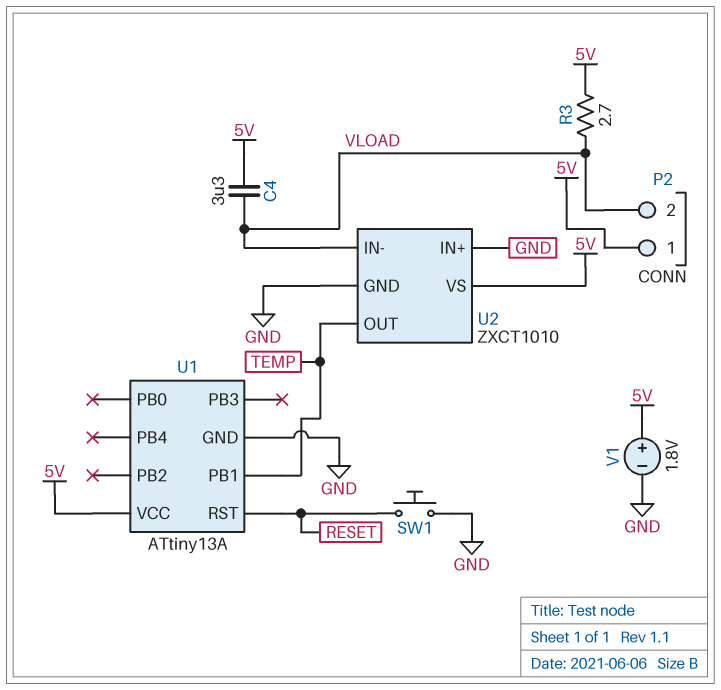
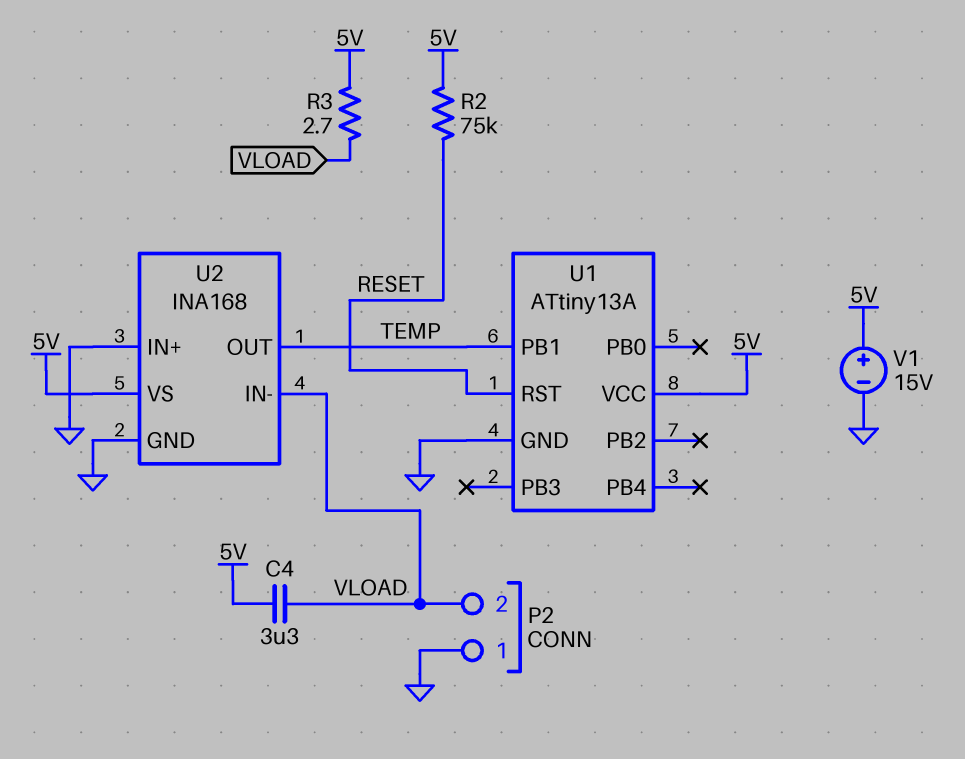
P2 pin 1: 5V -> GND
R2: none -> 75k (5V, RESET)
SW1: button (GND, RESET) -> none
U2: ZXCT1010 -> INA168
V1: 1.8V (plus 5V, minus GND) -> 15V (plus 5V, minus GND)

